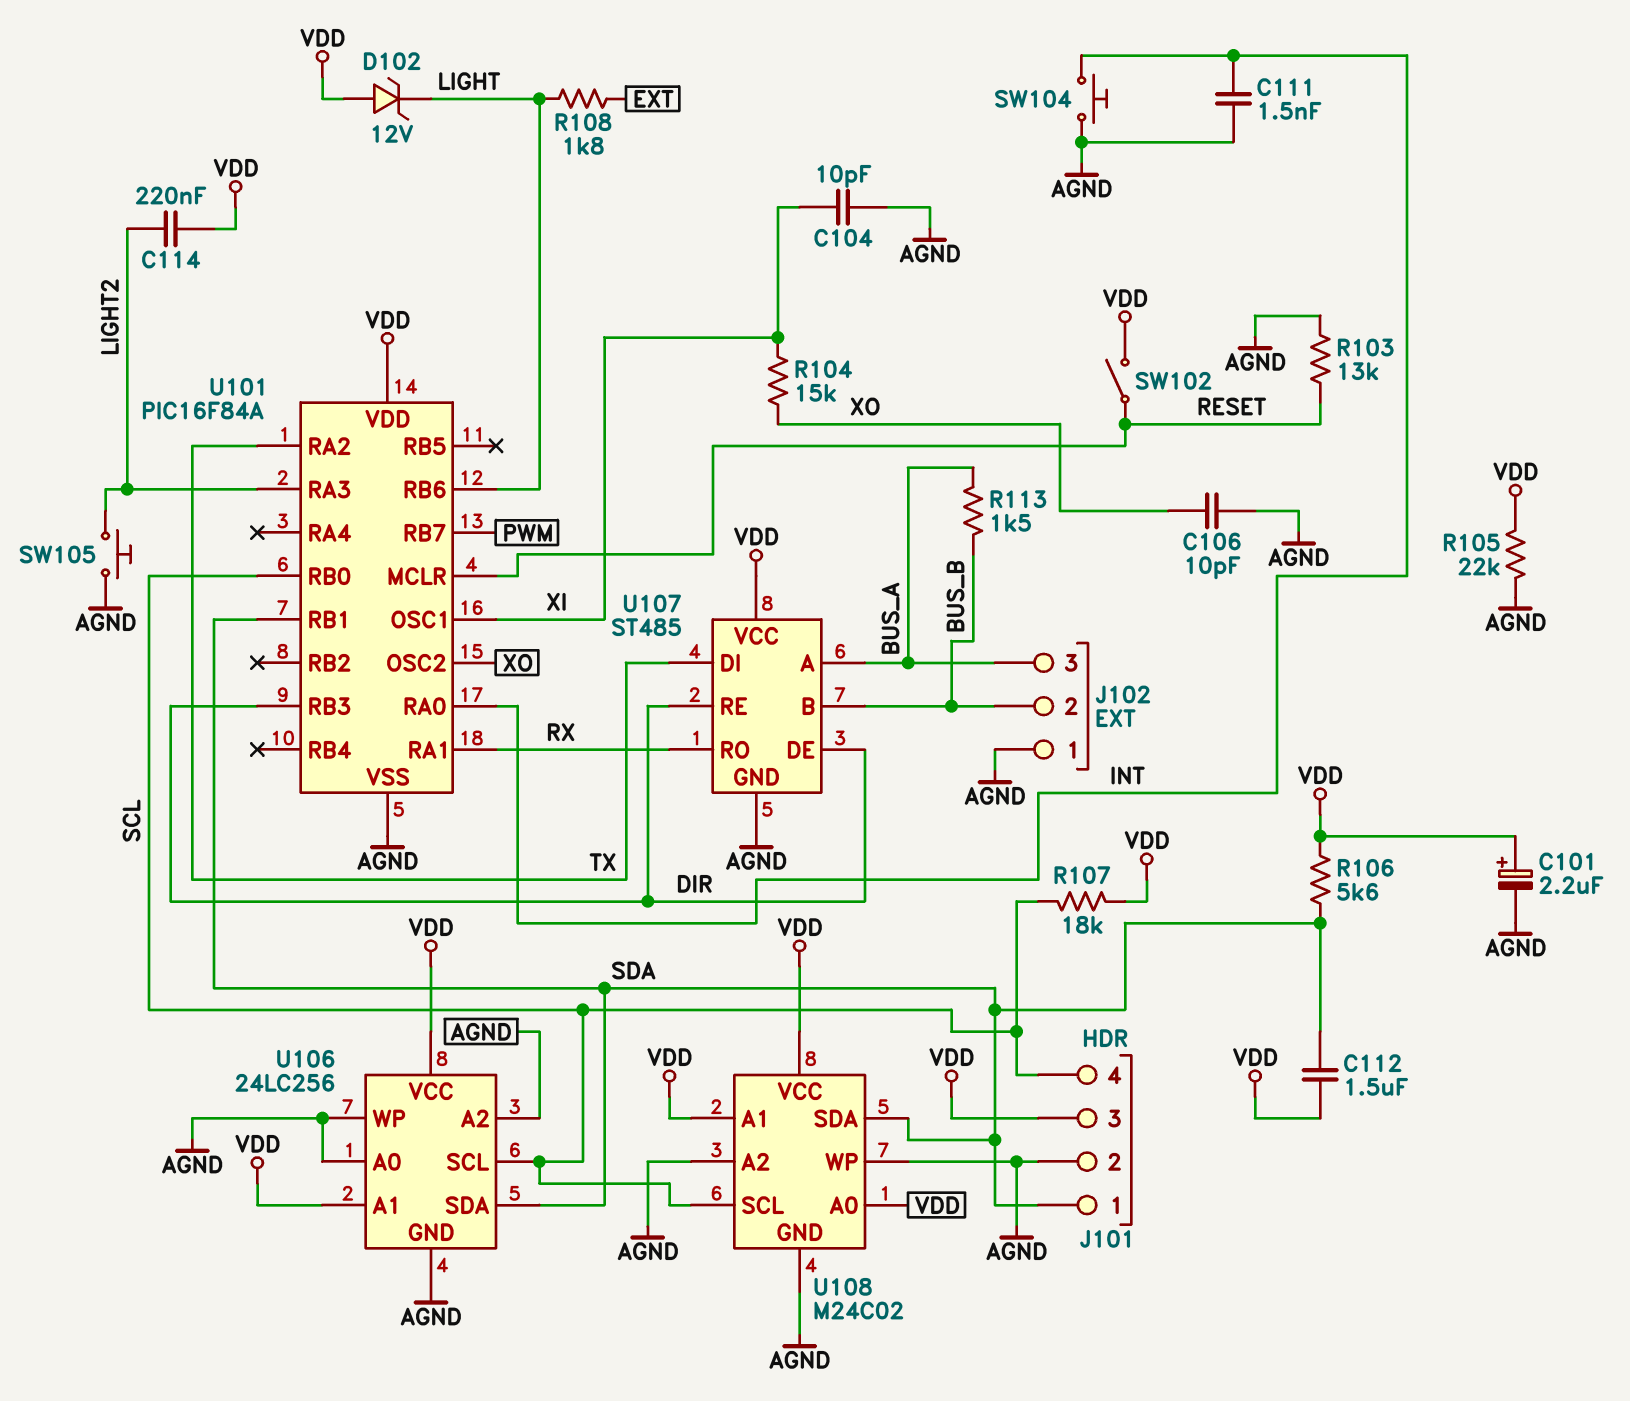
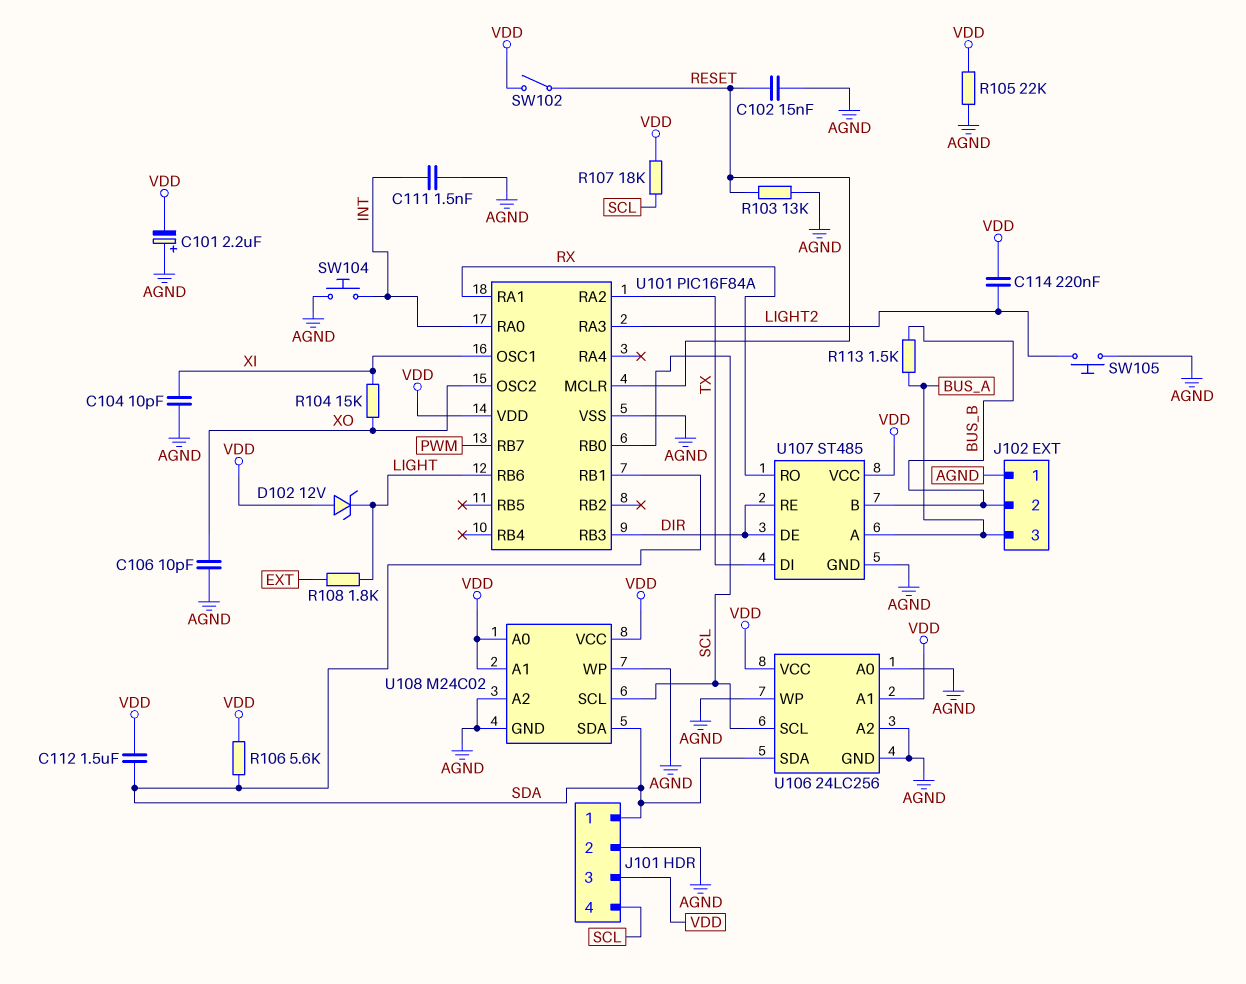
C101: 2.2uF (plus VDD, minus AGND) -> 2.2uF (plus AGND, minus VDD)
C102: none -> 15nF (AGND, RESET)

